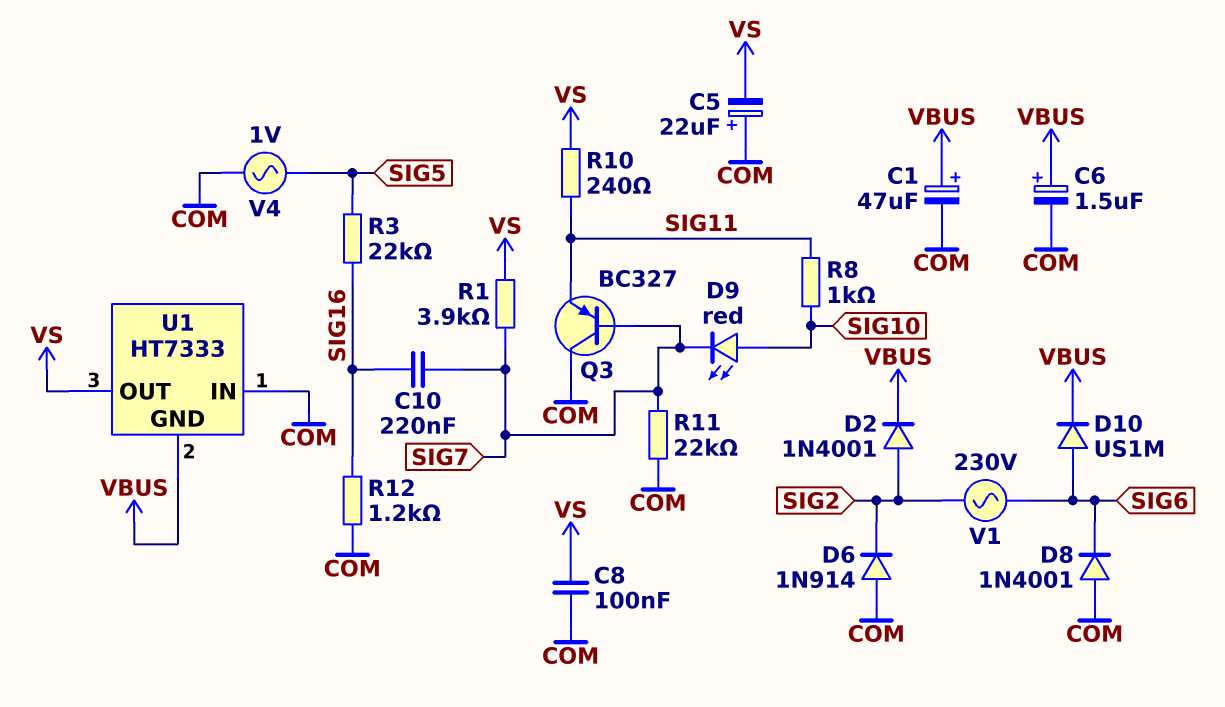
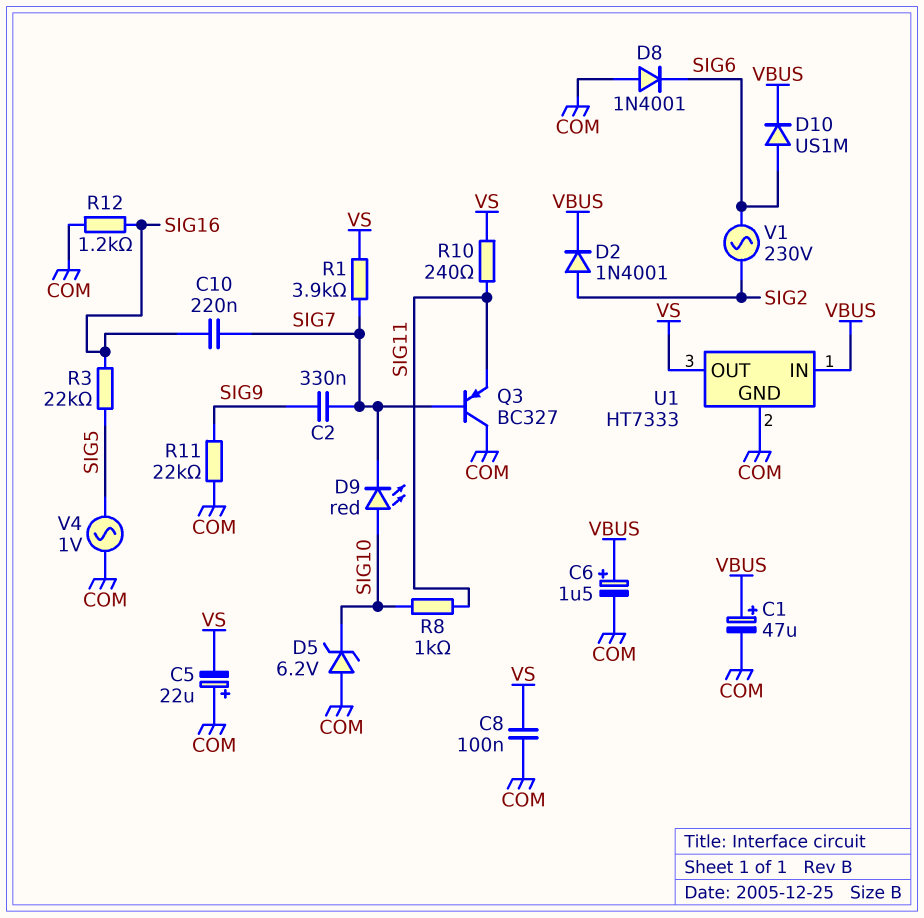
C2: none -> 330nF (SIG7, SIG9)
D5: none -> zener 6.2V (A COM, K SIG10)
D6: diode 1N914 (A COM, K SIG2) -> none
R11: 22k (COM, SIG7) -> 22k (COM, SIG9)
U1 pin GND: VBUS -> COM
U1 pin IN: COM -> VBUS

